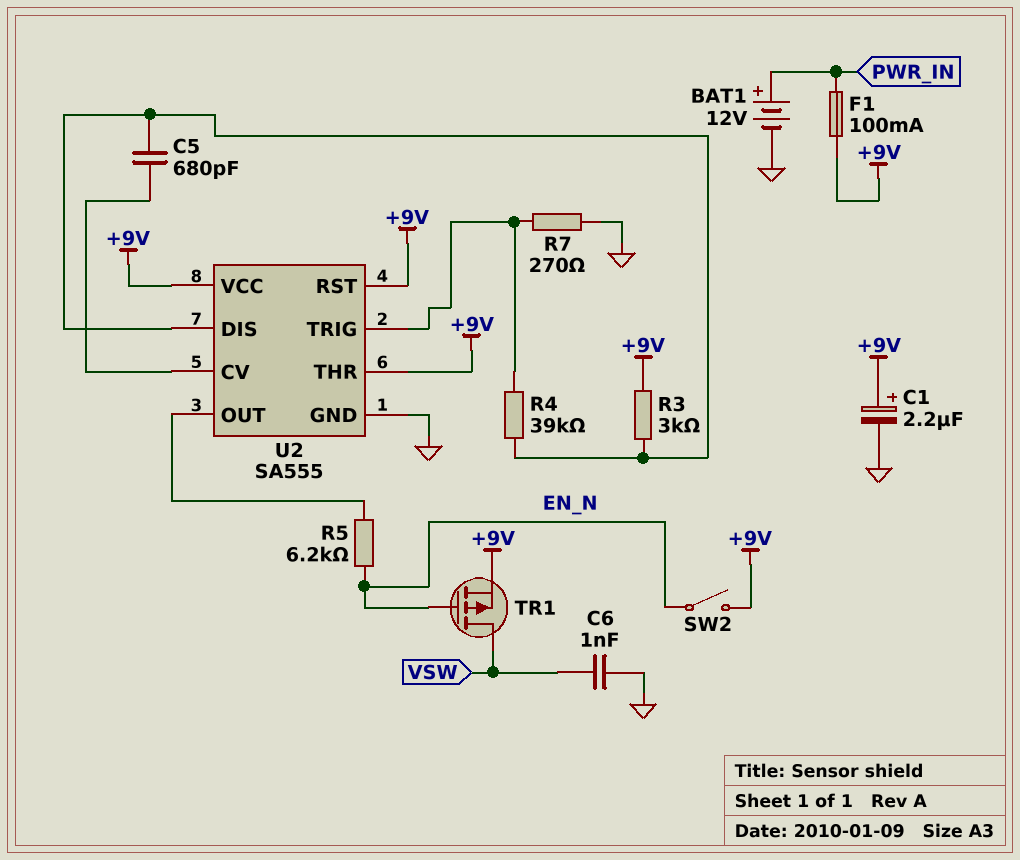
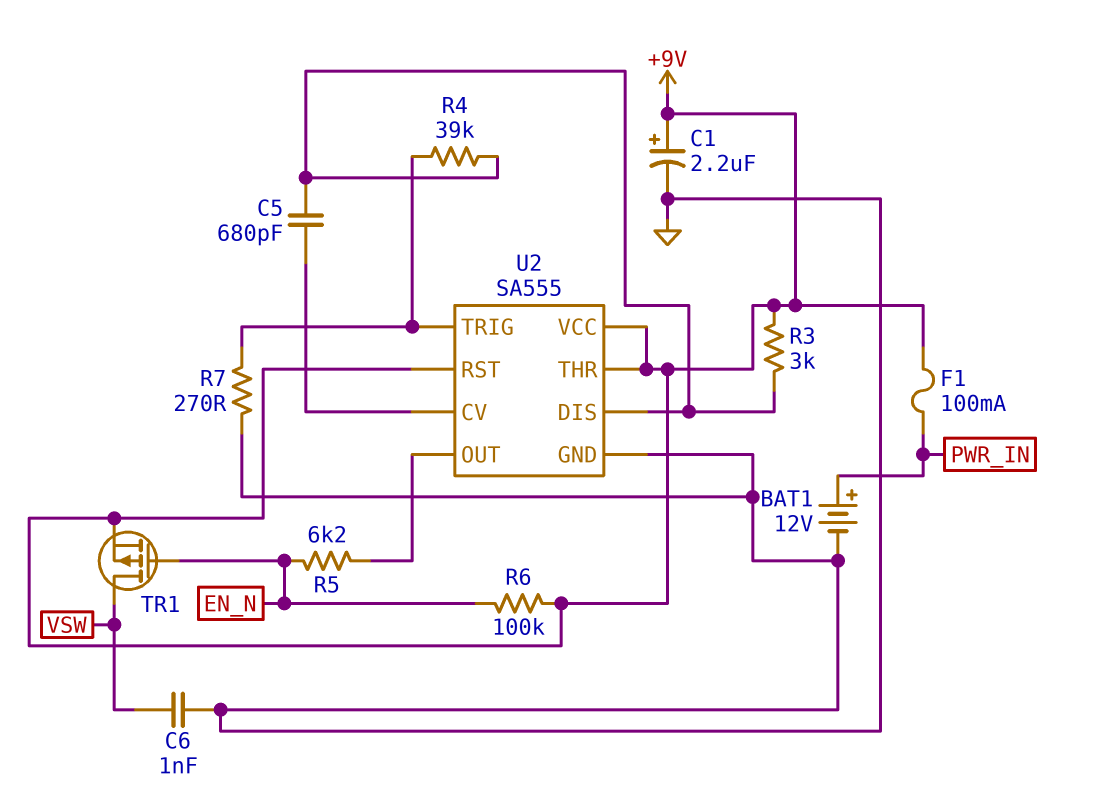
R6: none -> 100k (+9V, EN_N)
SW2: switch (+9V, EN_N) -> none

